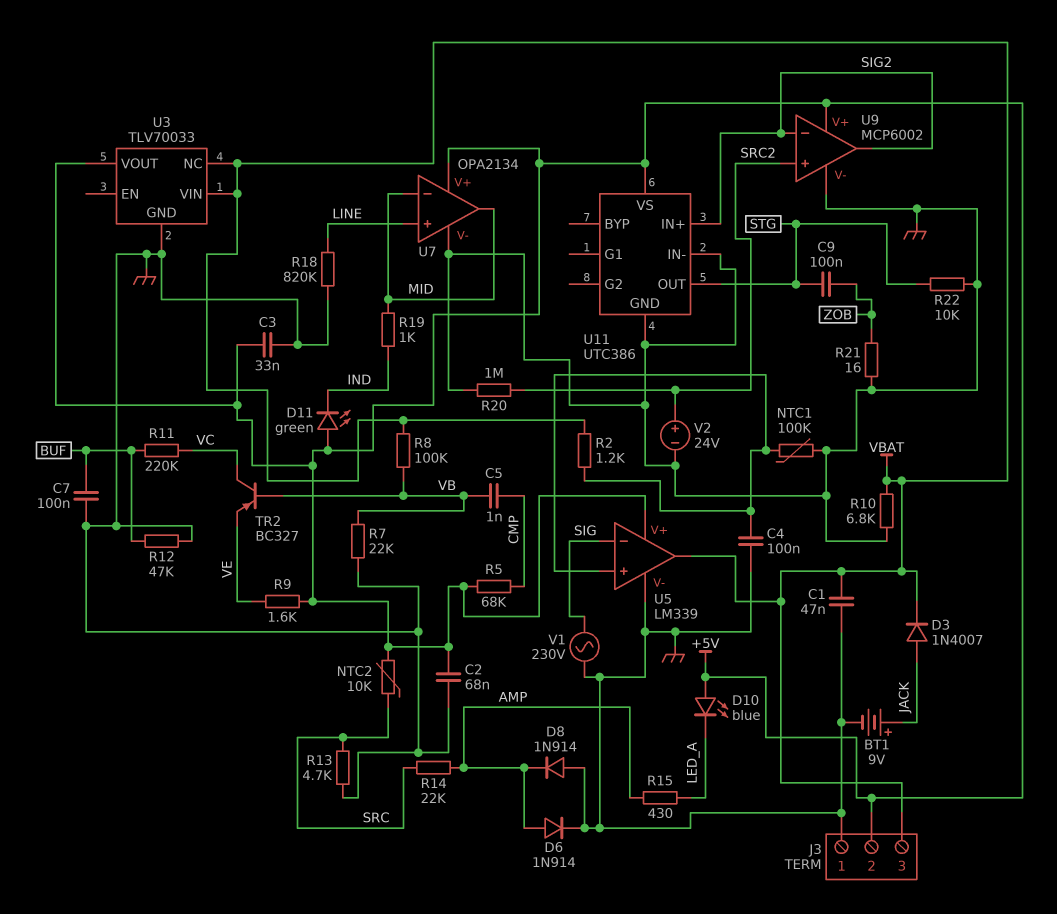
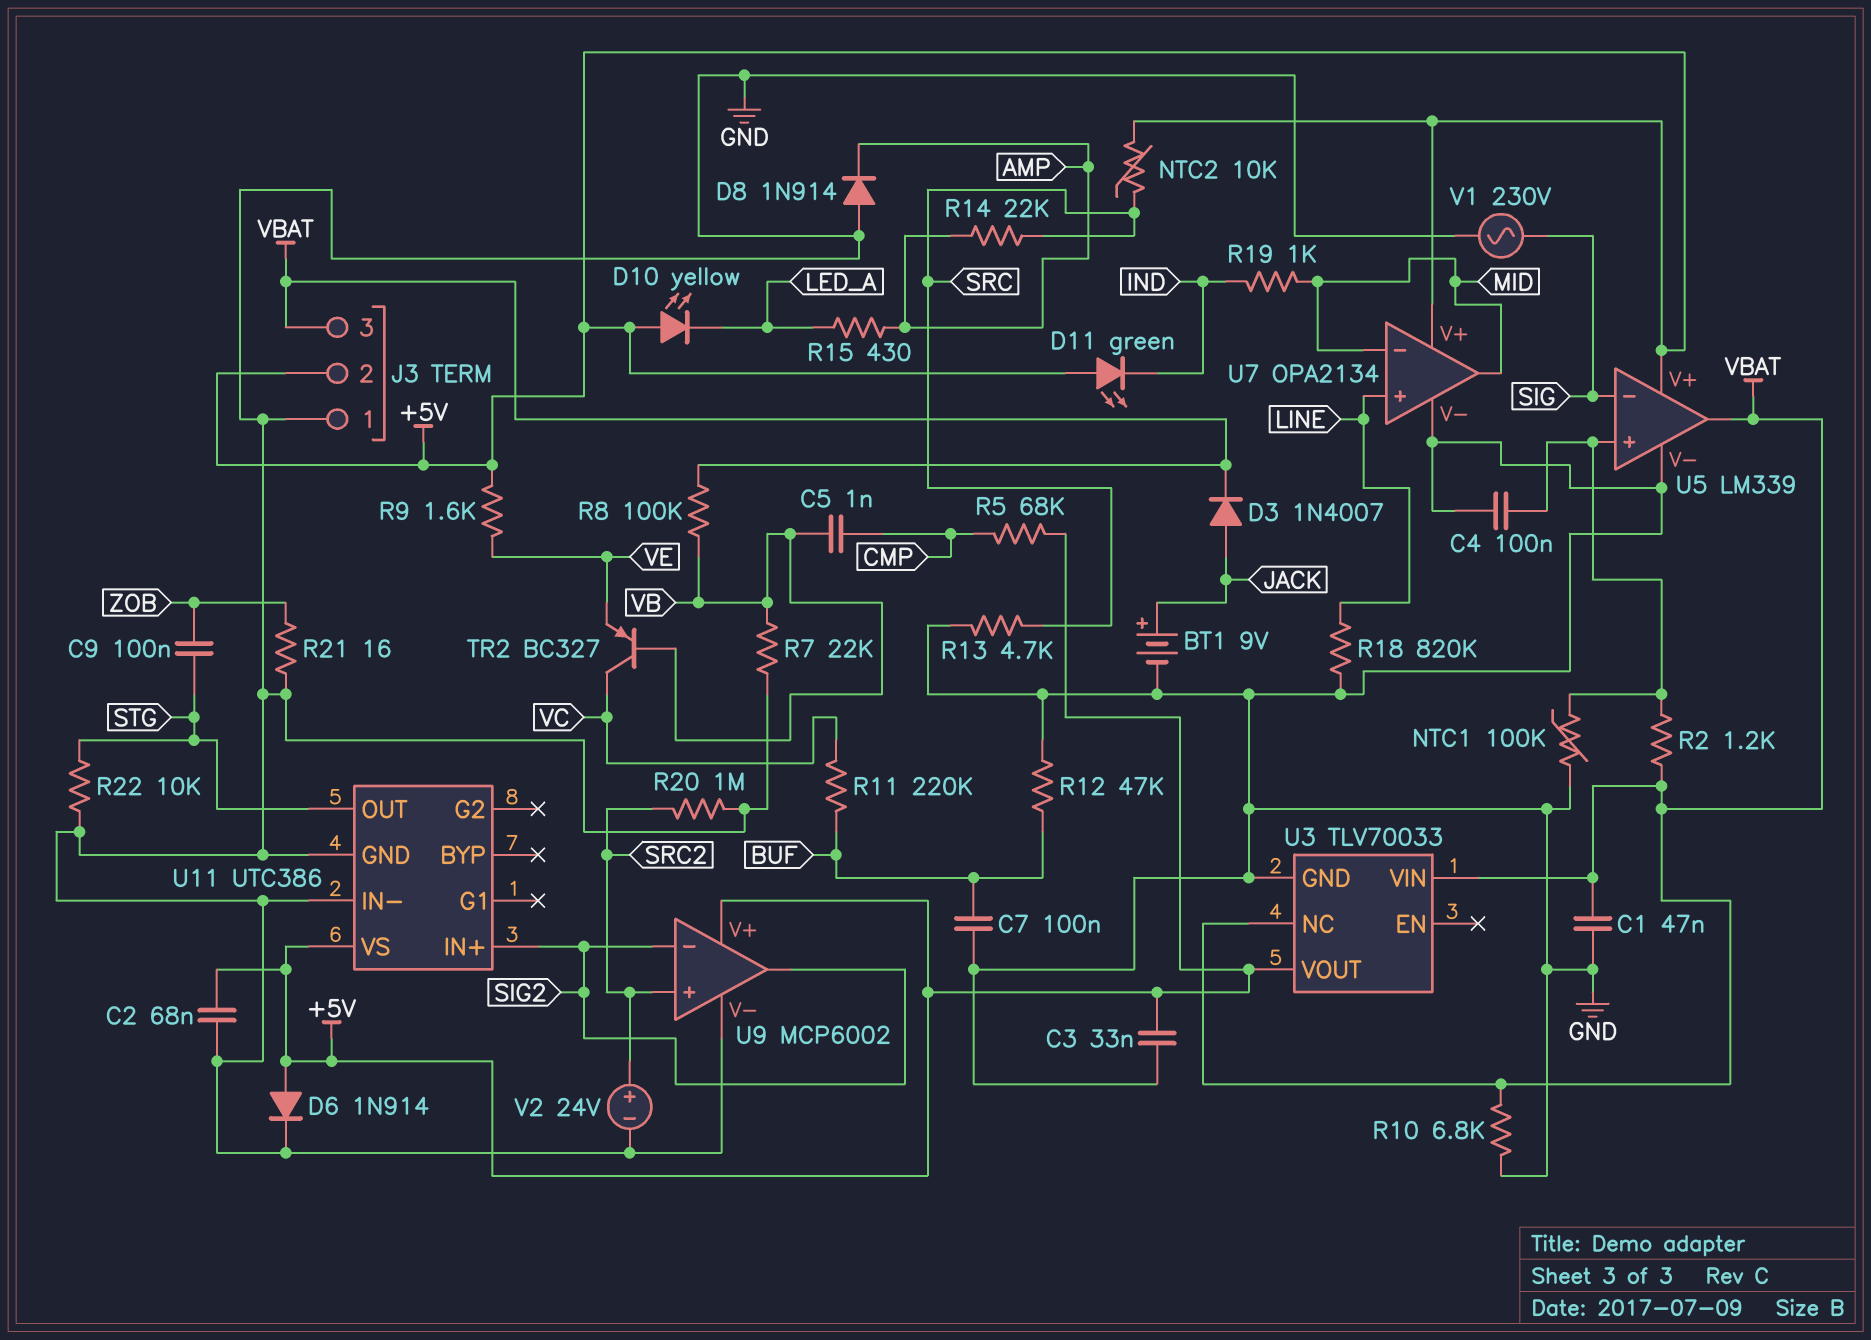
D6: diode 1N914 (A AMP, K GND) -> diode 1N914 (A +5V, K GND)
D10: LED blue (A +5V, K LED_A) -> LED yellow (A +5V, K LED_A)

